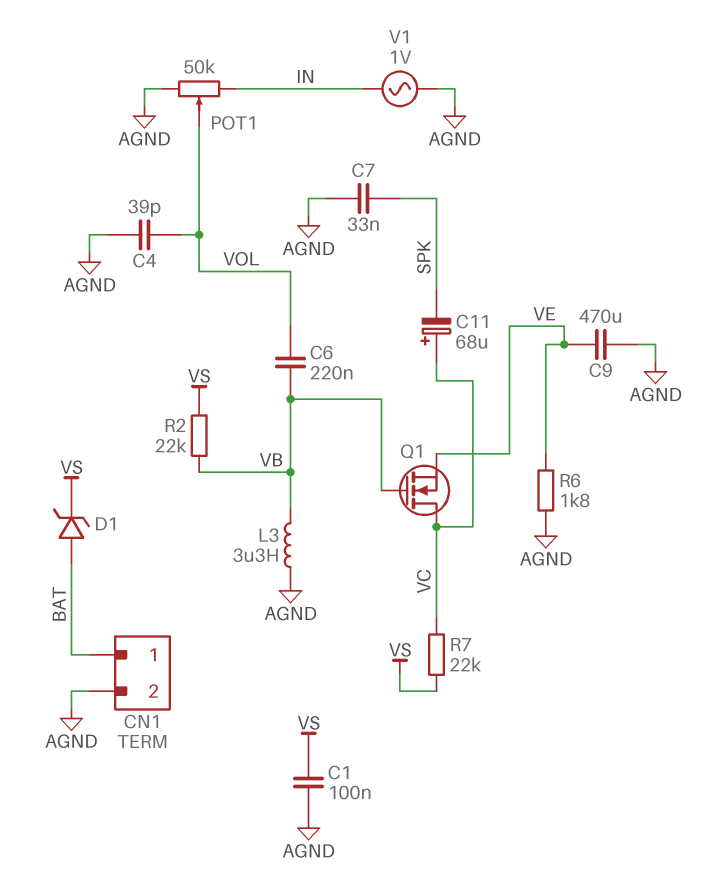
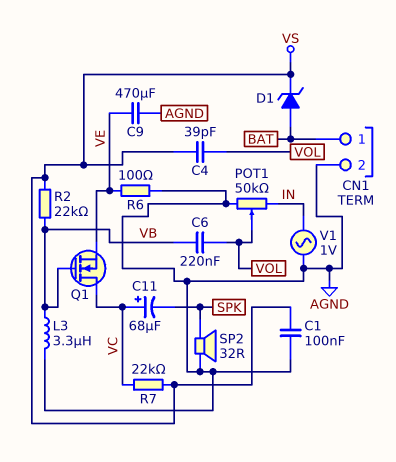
C4: 39pF (AGND, VOL) -> 39pF (VOL, VS)
C7: 33nF (AGND, SPK) -> none
R6: 1.8k (AGND, VE) -> 100 (AGND, VE)
SP2: none -> speaker 32R (AGND, SPK)

